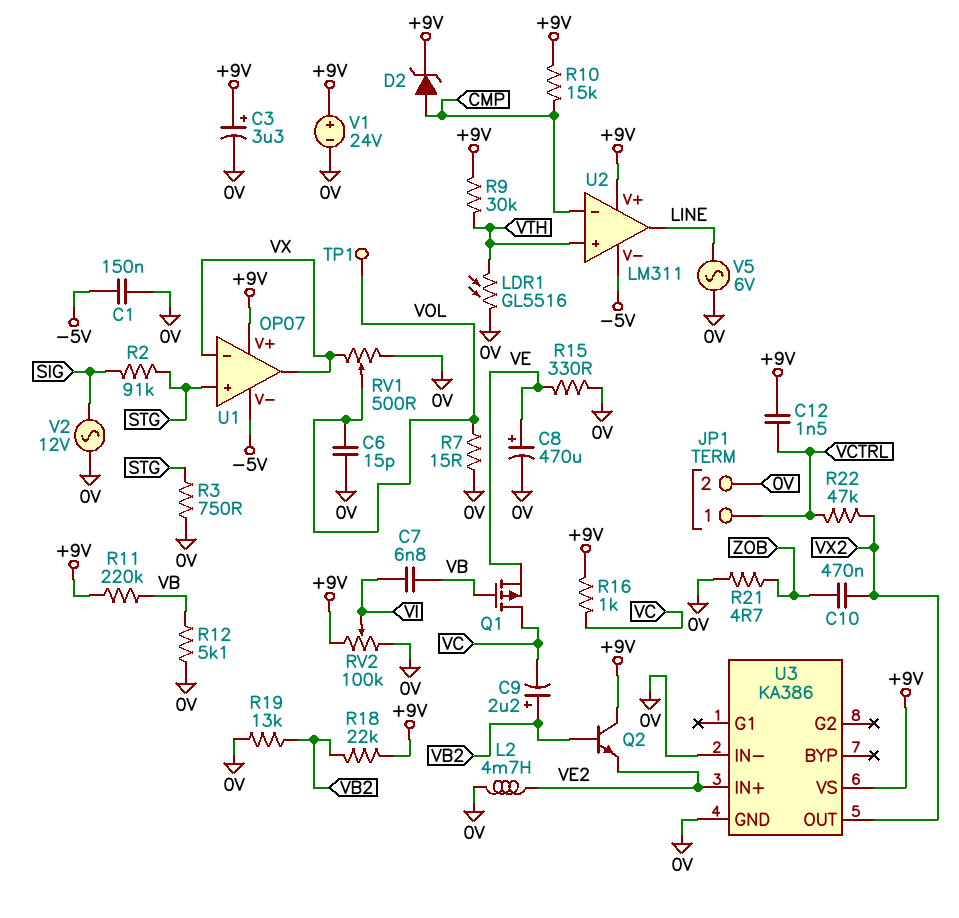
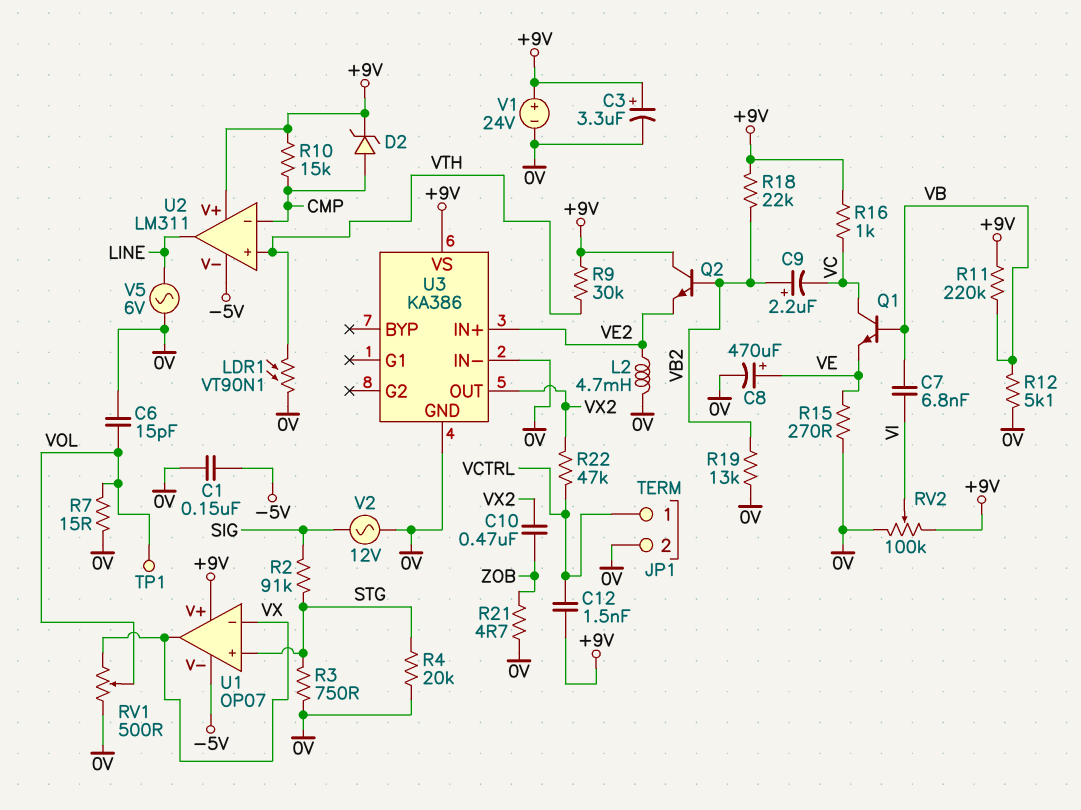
LDR1: GL5516 (0V, VTH) -> VT90N1 (0V, VTH)
Q1: PMOS (G VB, D VC, S VE) -> NPN (B VB, C VC, E VE)
R4: none -> 20k (0V, STG)
R15: 330 (0V, VE) -> 270 (0V, VE)

